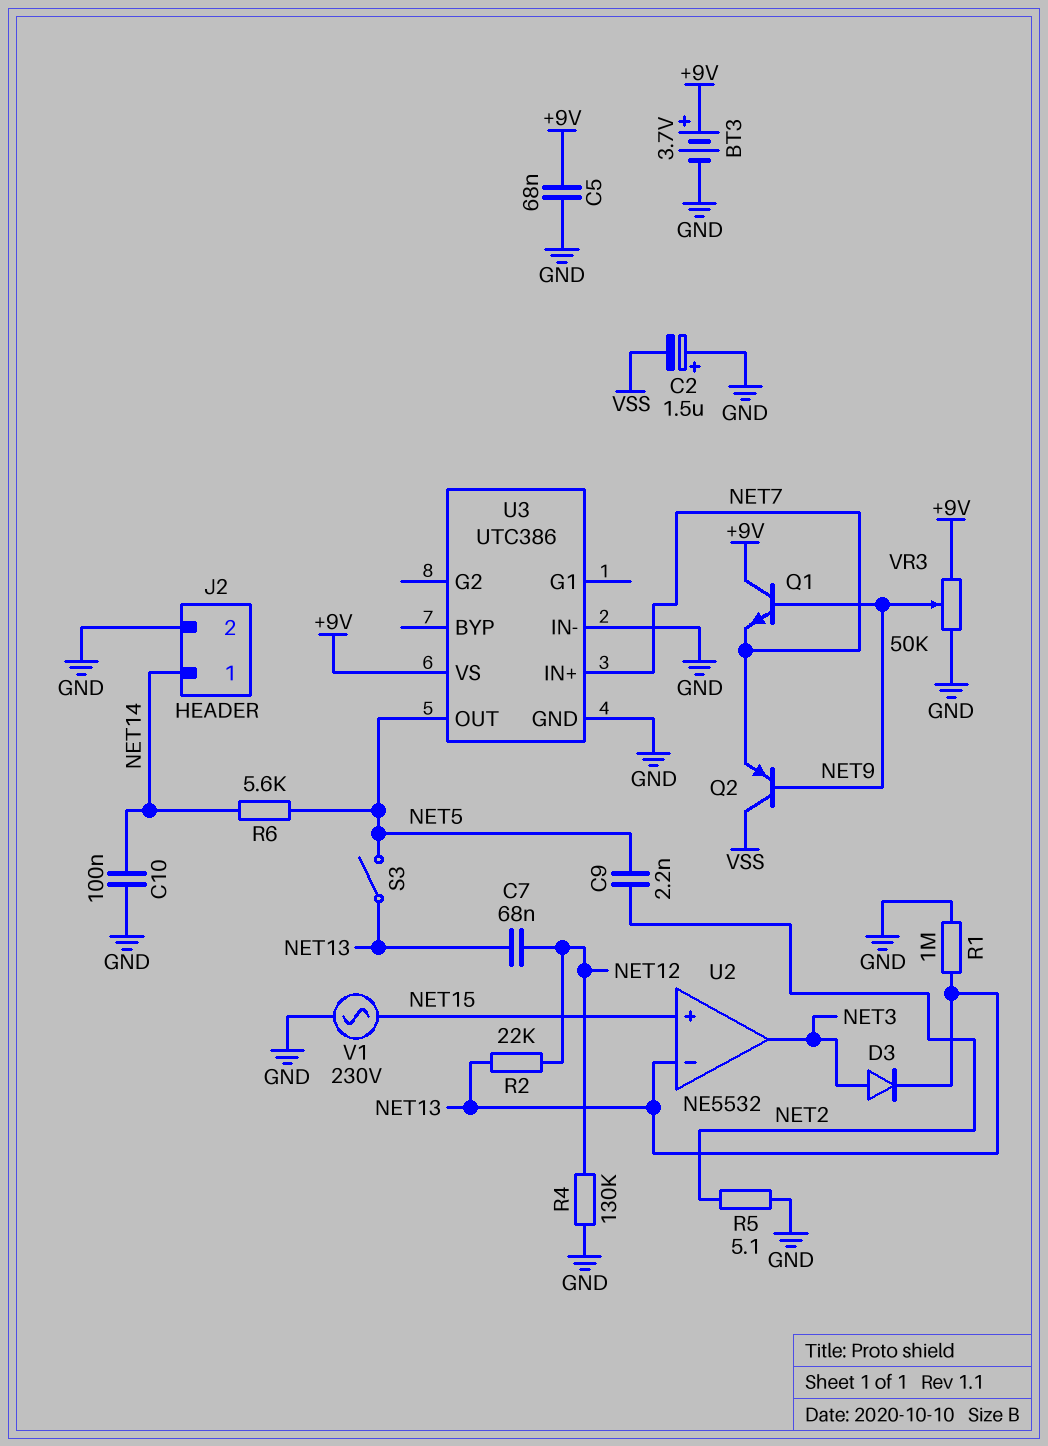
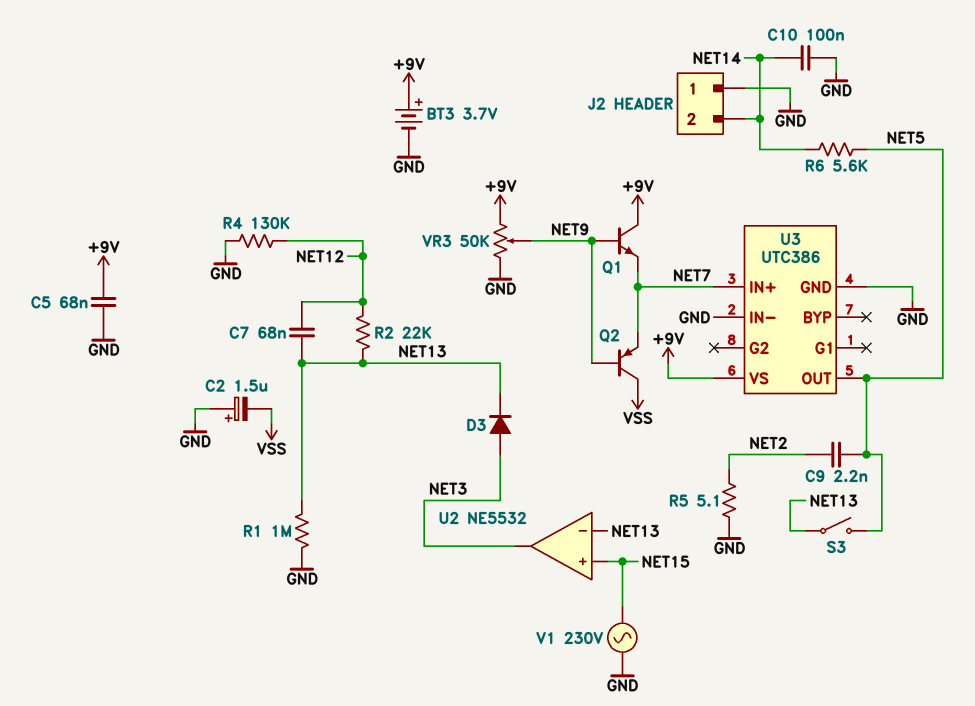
J2 pin 1: NET14 -> GND
J2 pin 2: GND -> NET14

